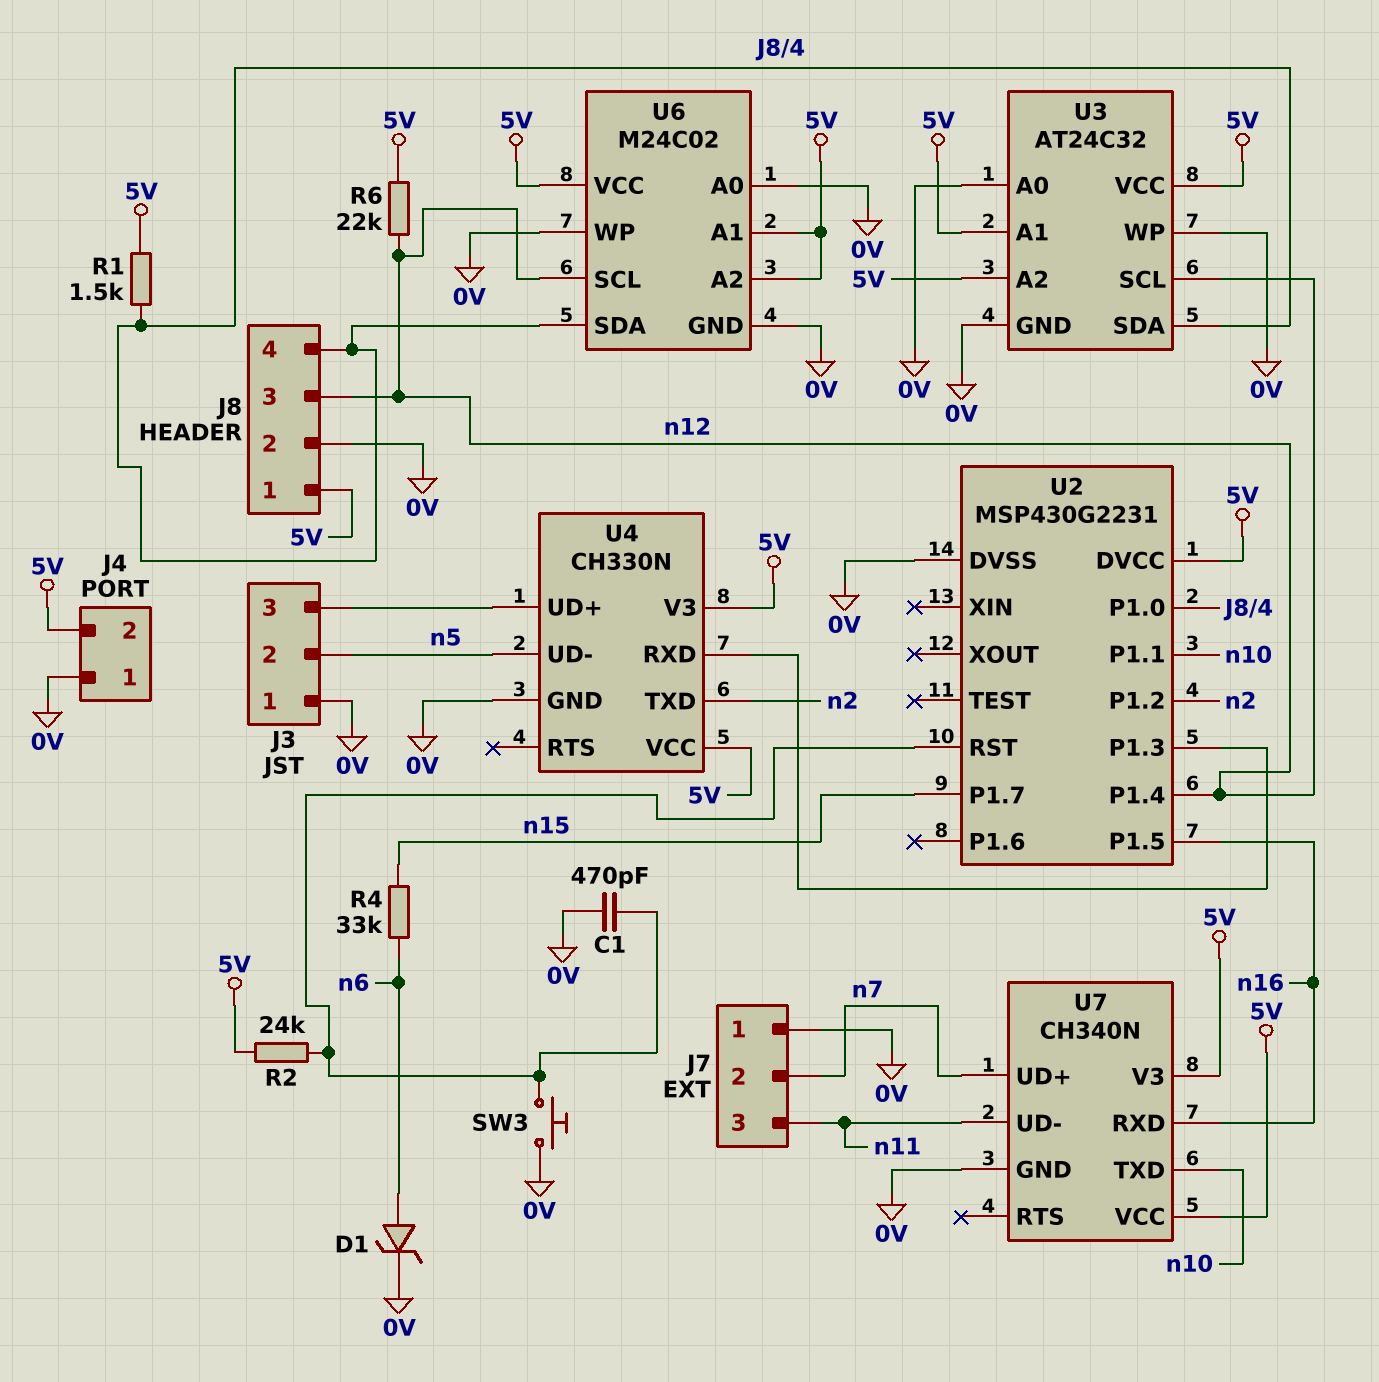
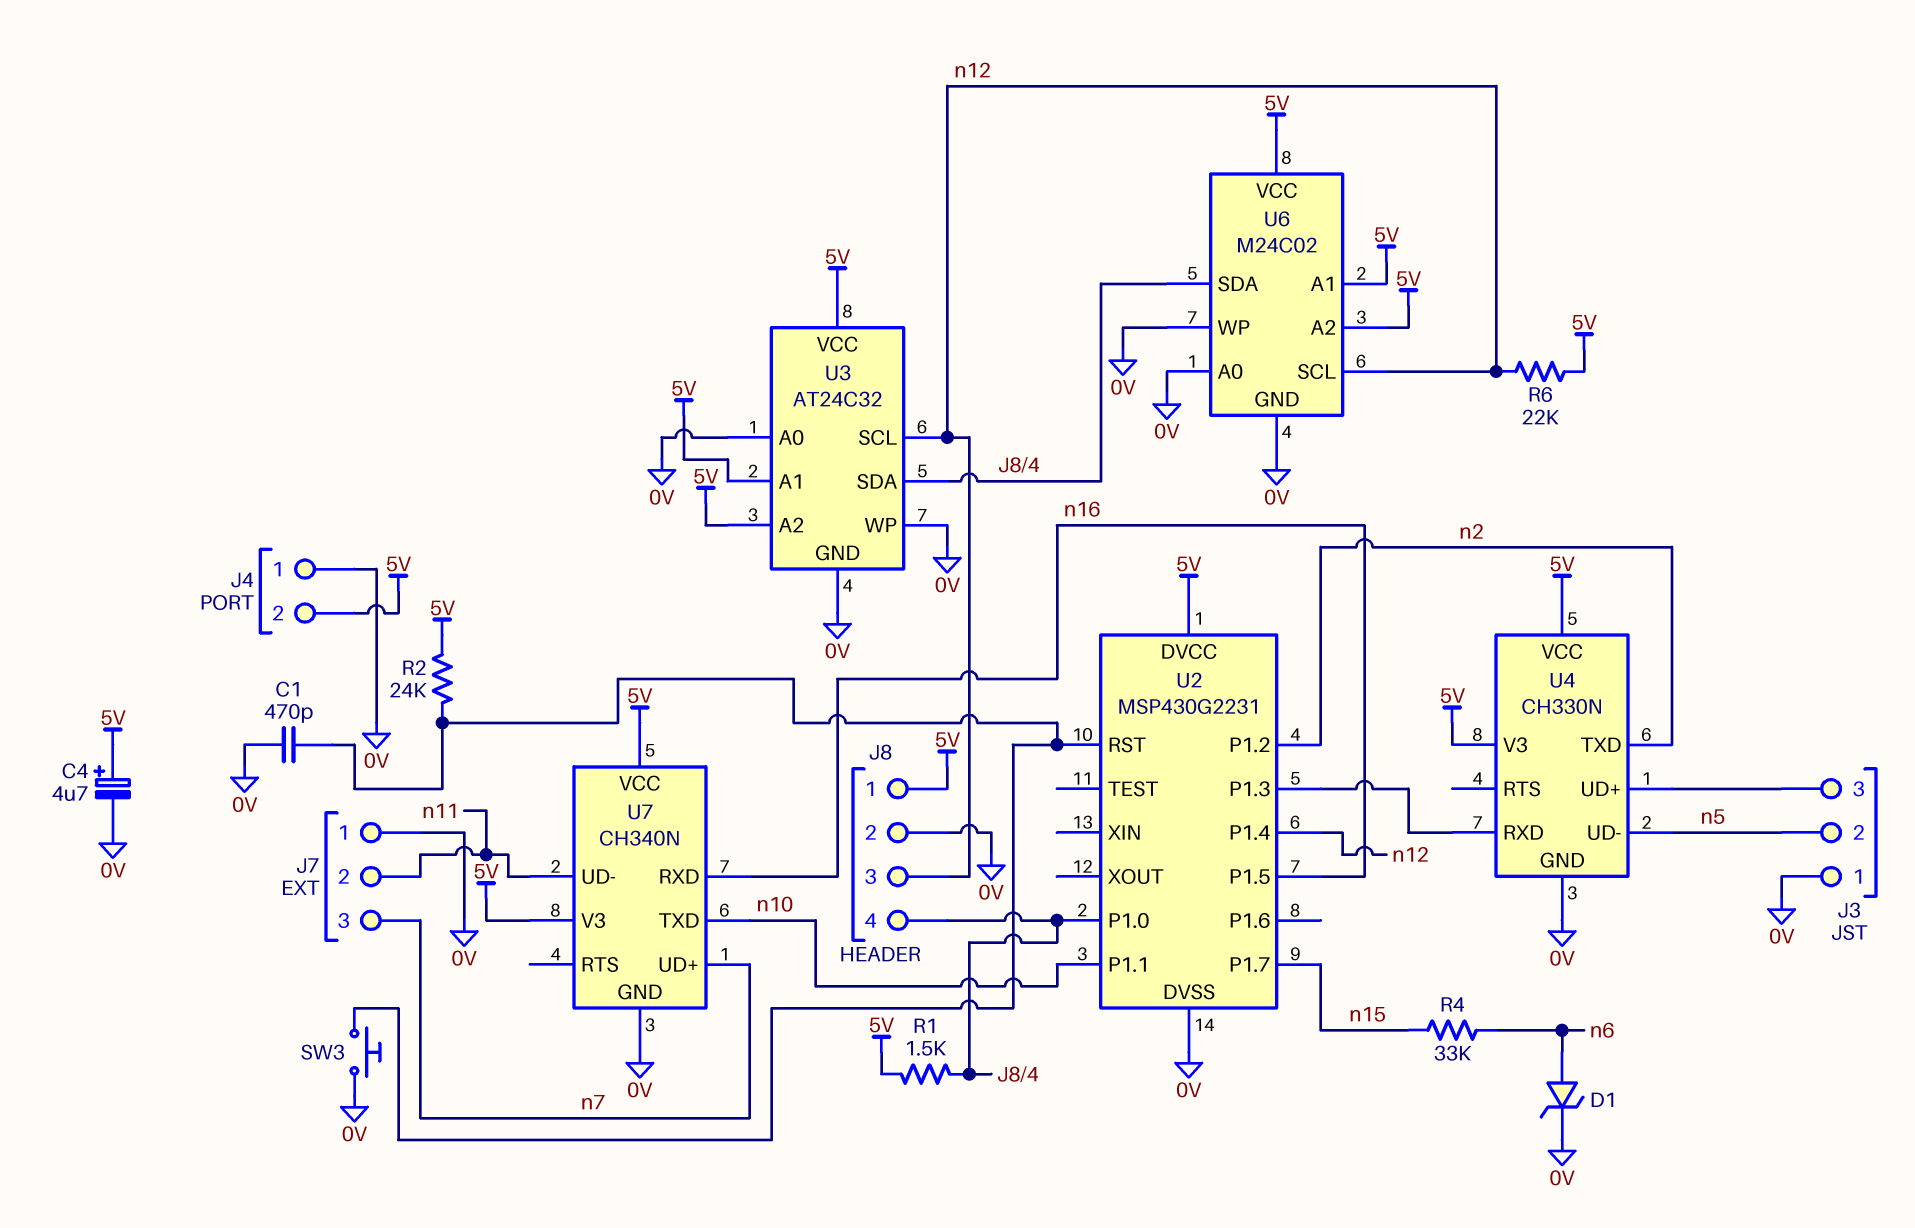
C4: none -> 4.7uF (plus 5V, minus 0V)
J7 pin 2: n7 -> n11
J7 pin 3: n11 -> n7

